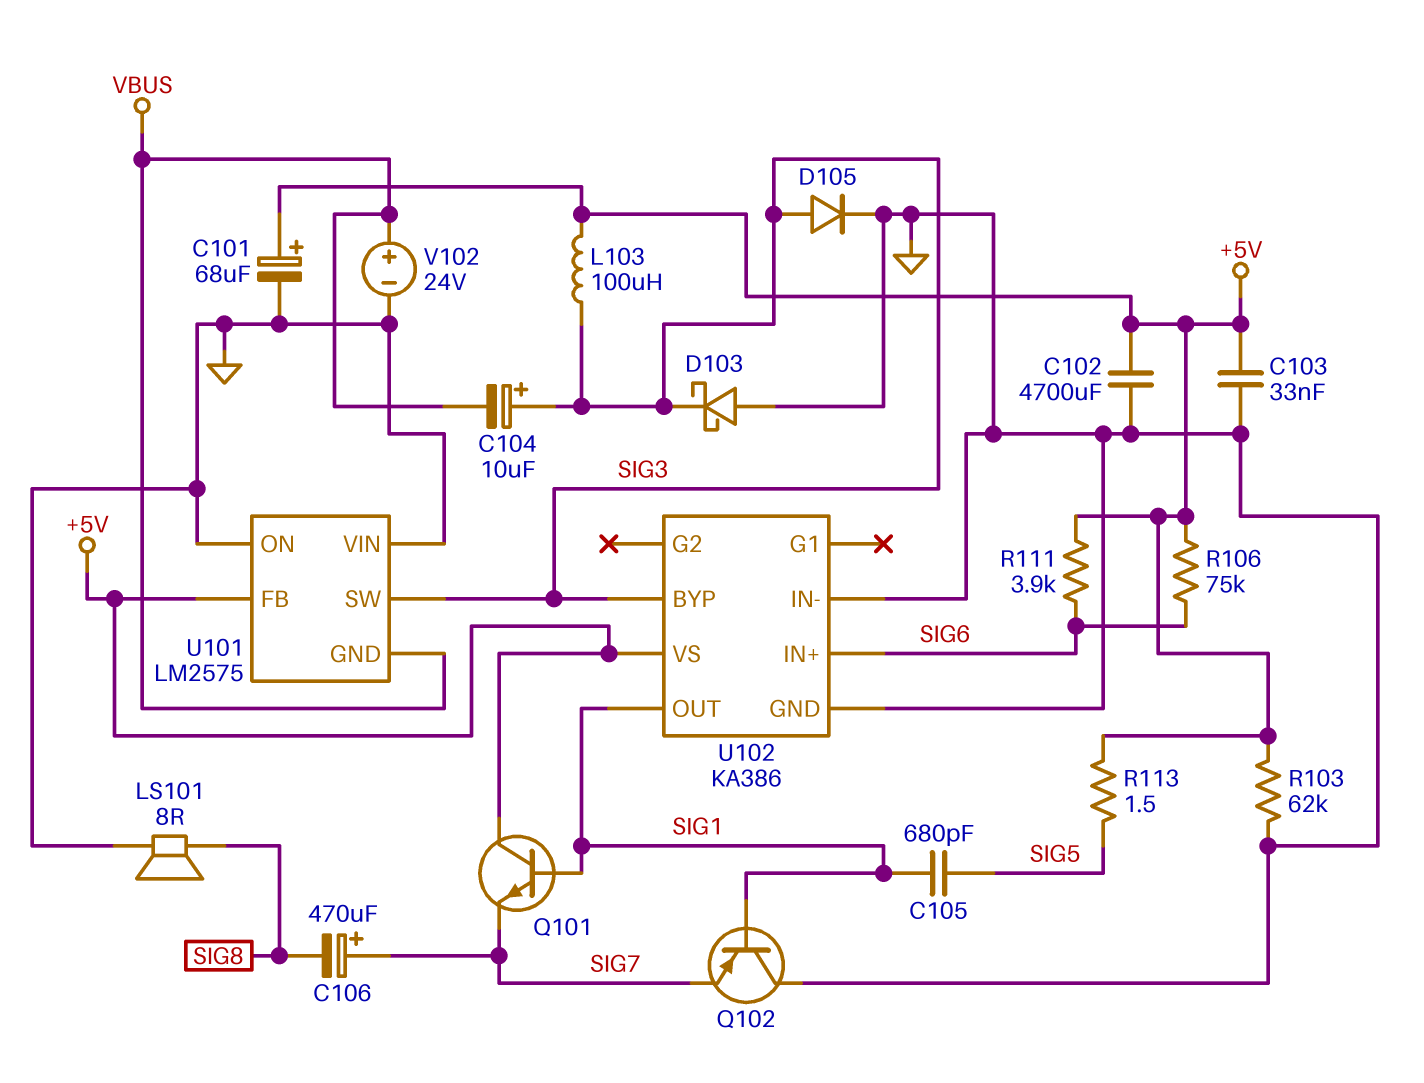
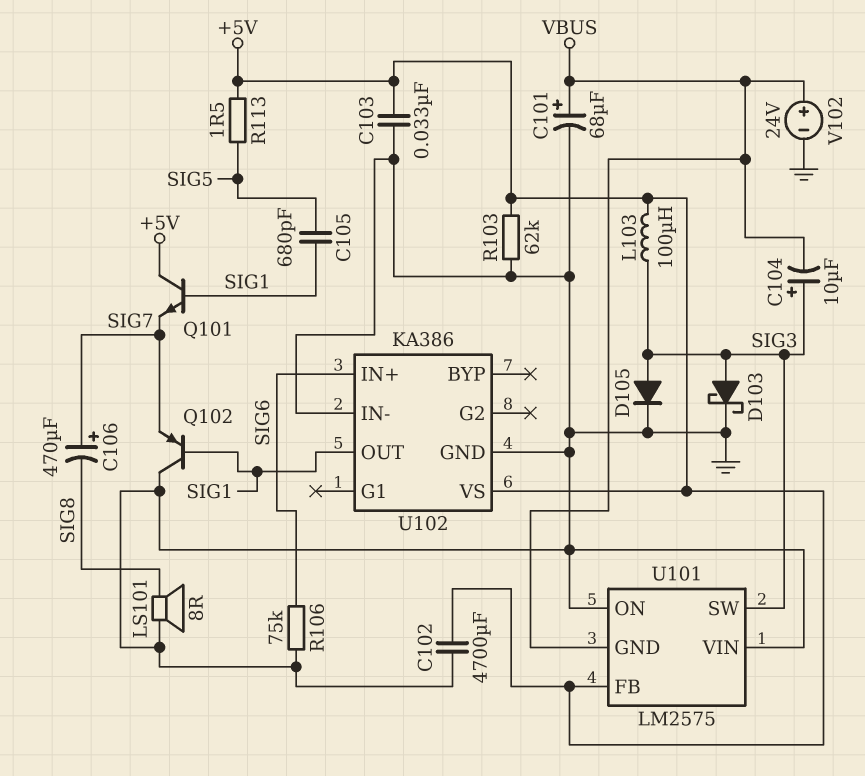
C101: 68uF (plus +5V, minus GND) -> 68uF (plus VBUS, minus GND)
D103: schottky (A GND, K SIG3) -> schottky (A SIG3, K GND)
R106: 75k (+5V, SIG6) -> 75k (GND, SIG6)
R111: 3.9k (+5V, SIG6) -> none
U102 pin BYP: SIG3 -> none

